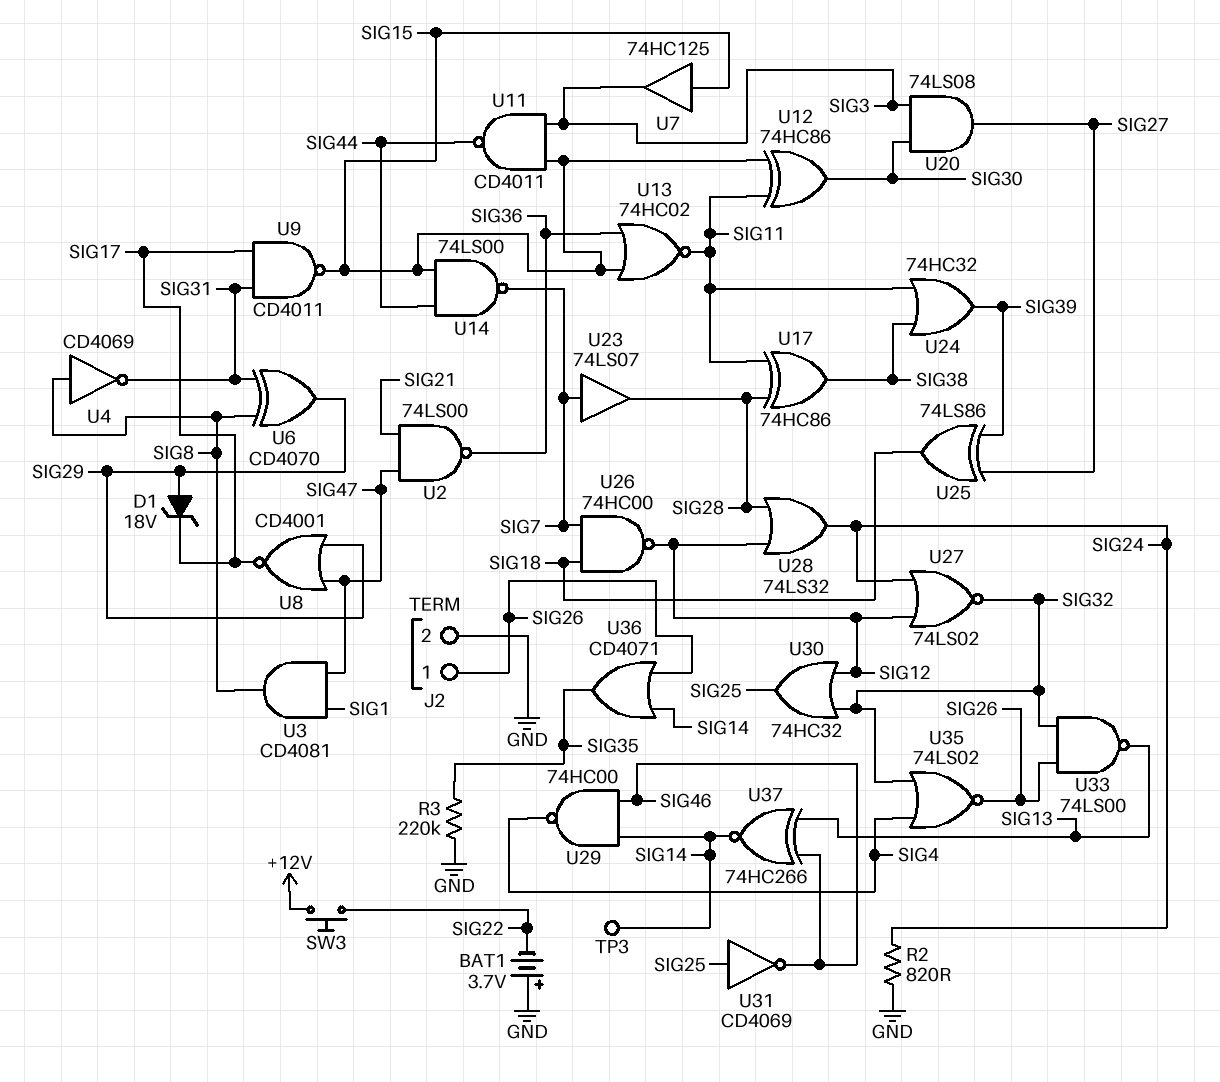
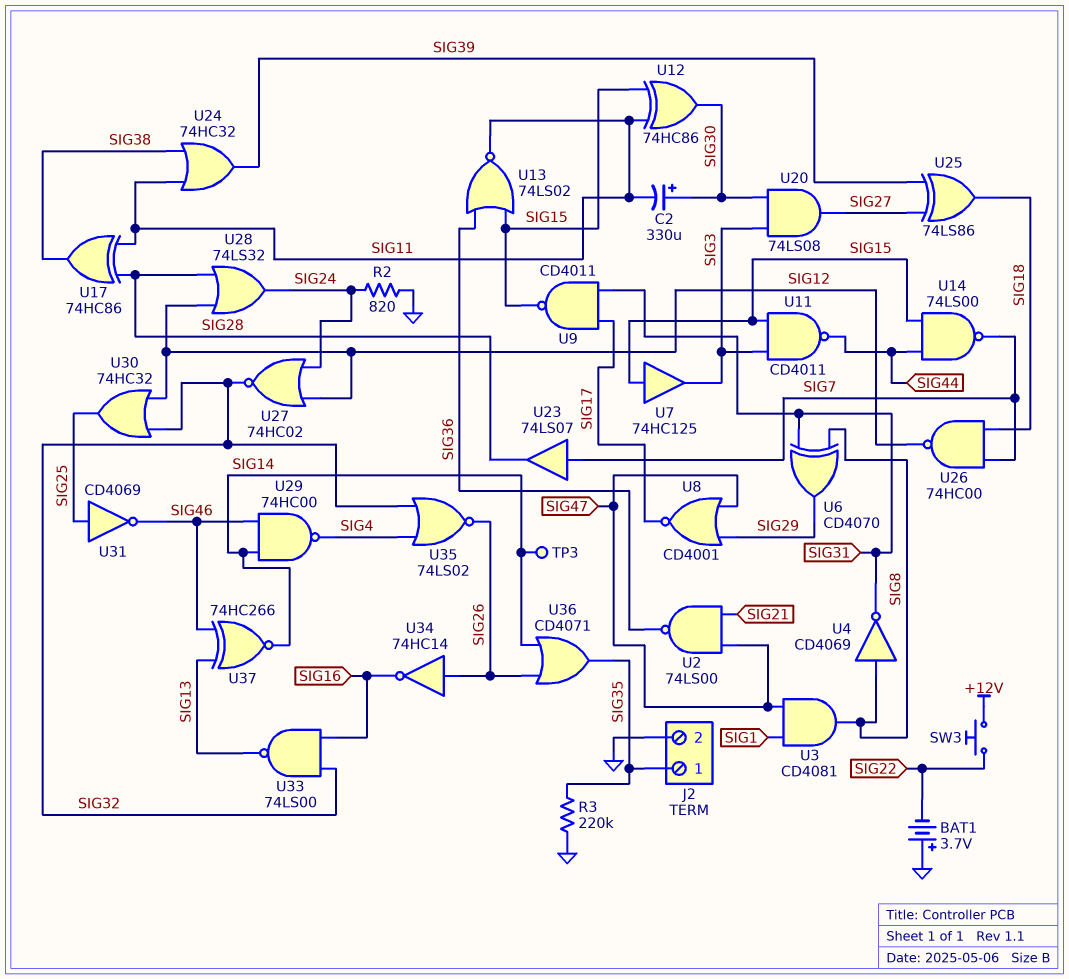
C2: none -> 330uF (plus SIG30, minus SIG11)
D1: zener 18V (A SIG29, K SIG17) -> none
J2 pin 1: SIG26 -> SIG35
U13: NOR 74HC02 (in SIG15, in SIG36, out SIG11) -> NOR 74LS02 (in SIG15, in SIG36, out SIG11)
U27: NOR 74LS02 (in SIG12, in SIG24, out SIG32) -> NOR 74HC02 (in SIG12, in SIG24, out SIG32)
U33: NAND 74LS00 (in SIG26, in SIG32, out SIG13) -> NAND 74LS00 (in SIG16, in SIG32, out SIG13)
U34: none -> NOT 74HC14 (in SIG26, out SIG16)

